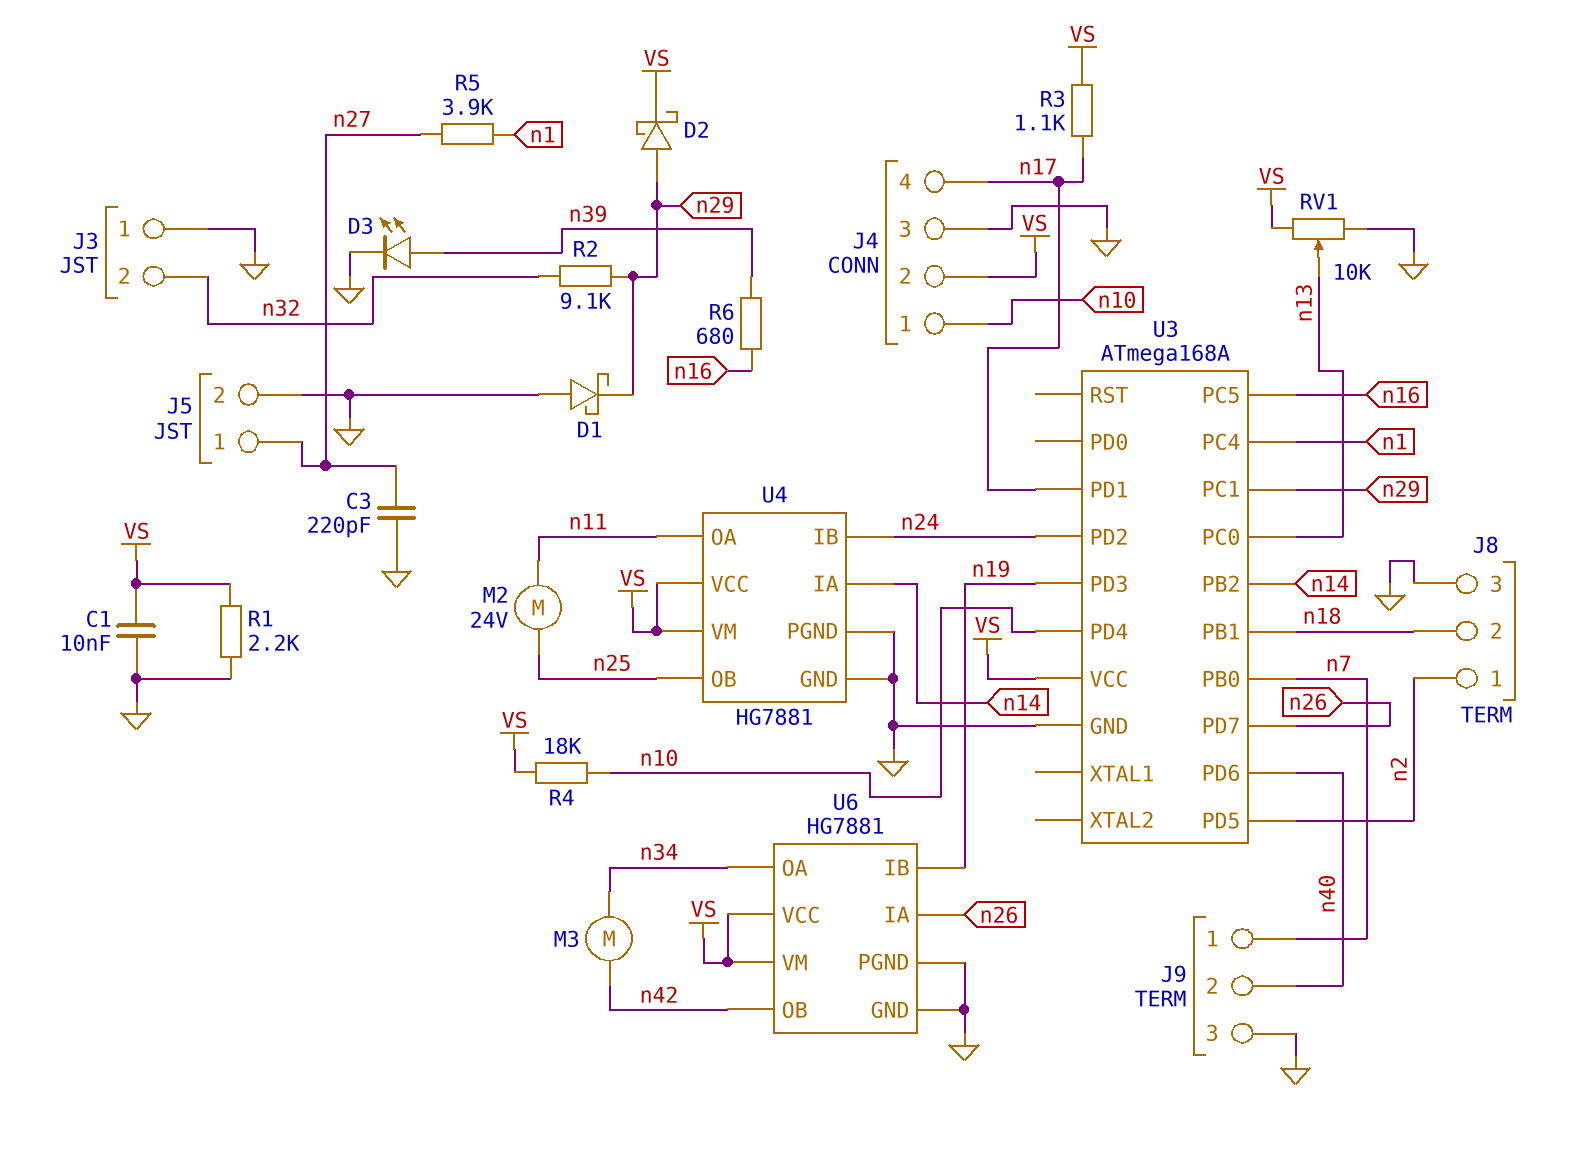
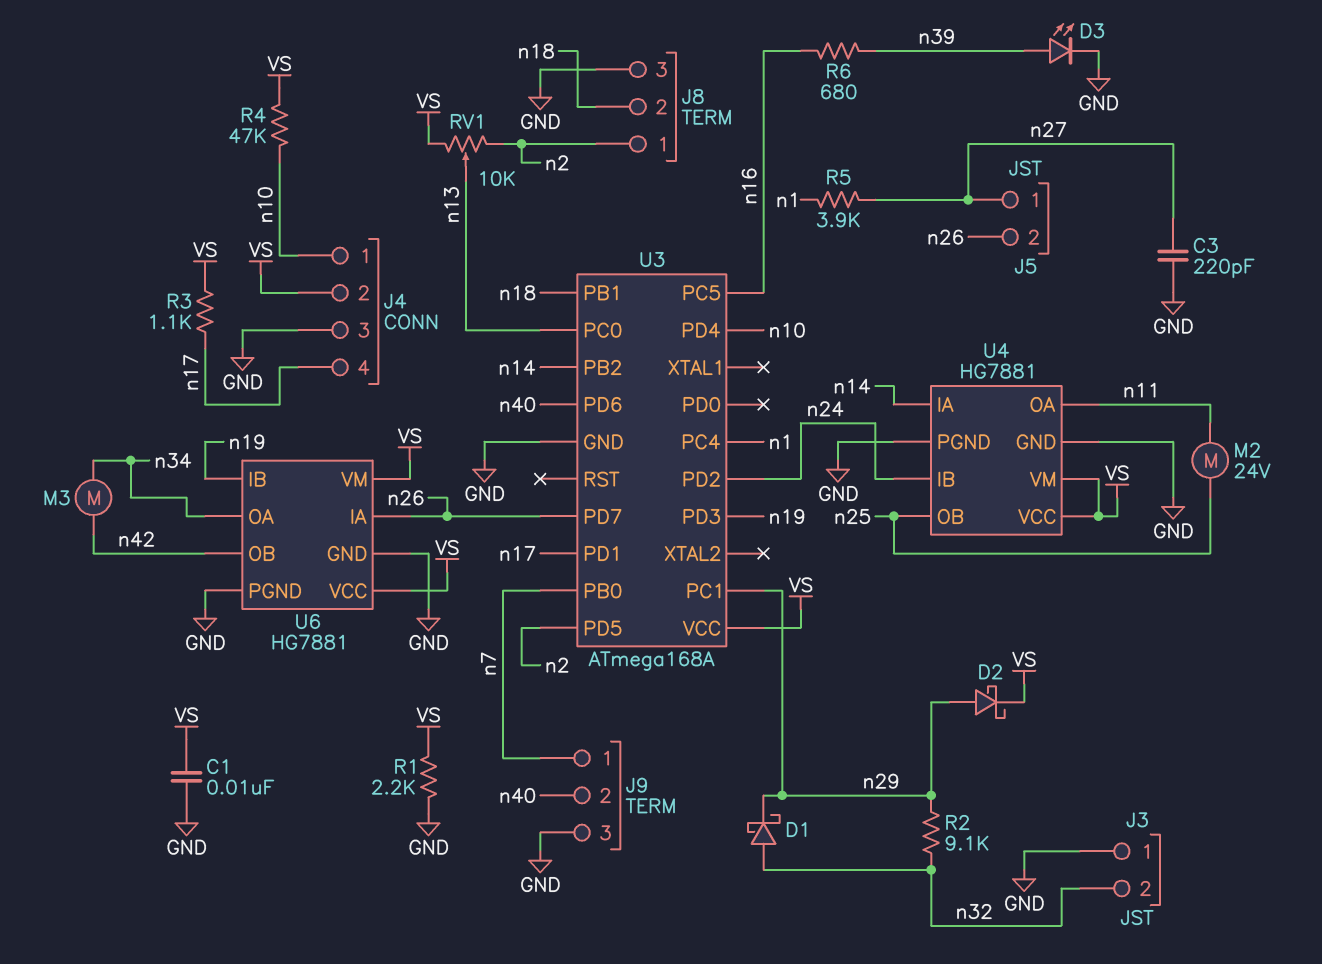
D1: schottky (A GND, K n29) -> schottky (A n32, K n29)
J5 pin 2: GND -> n26
R4: 18k (VS, n10) -> 47k (VS, n10)
RV1: 10k (GND, VS, wiper n13) -> 10k (VS, n2, wiper n13)

